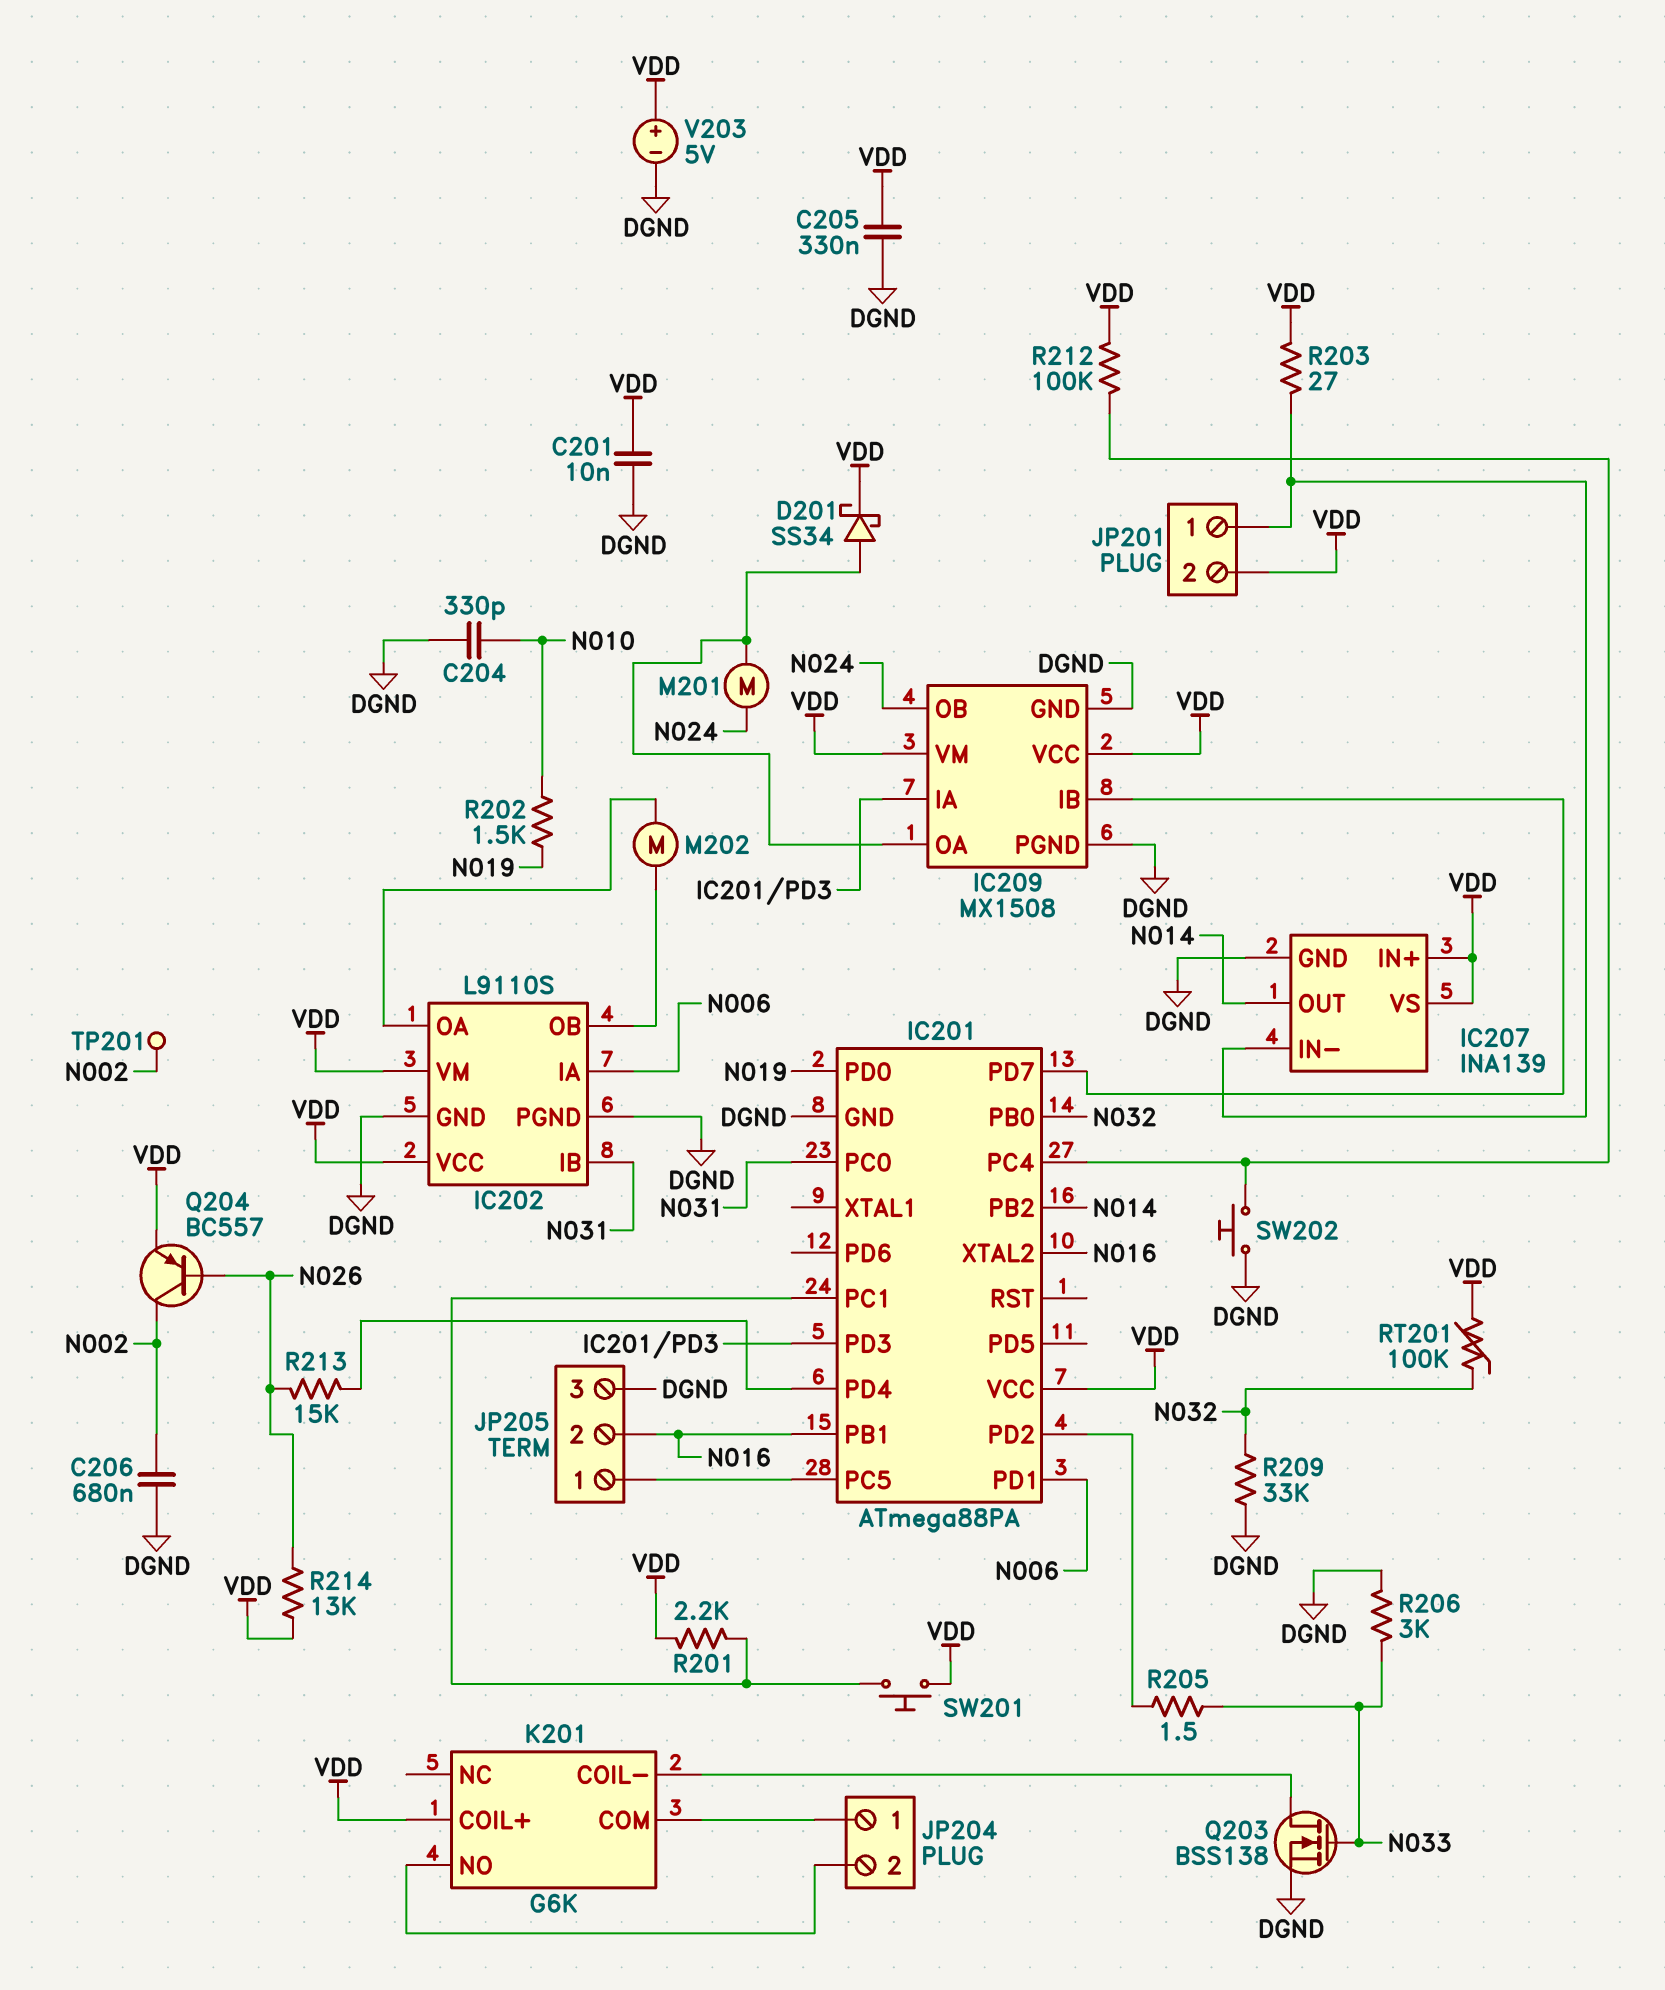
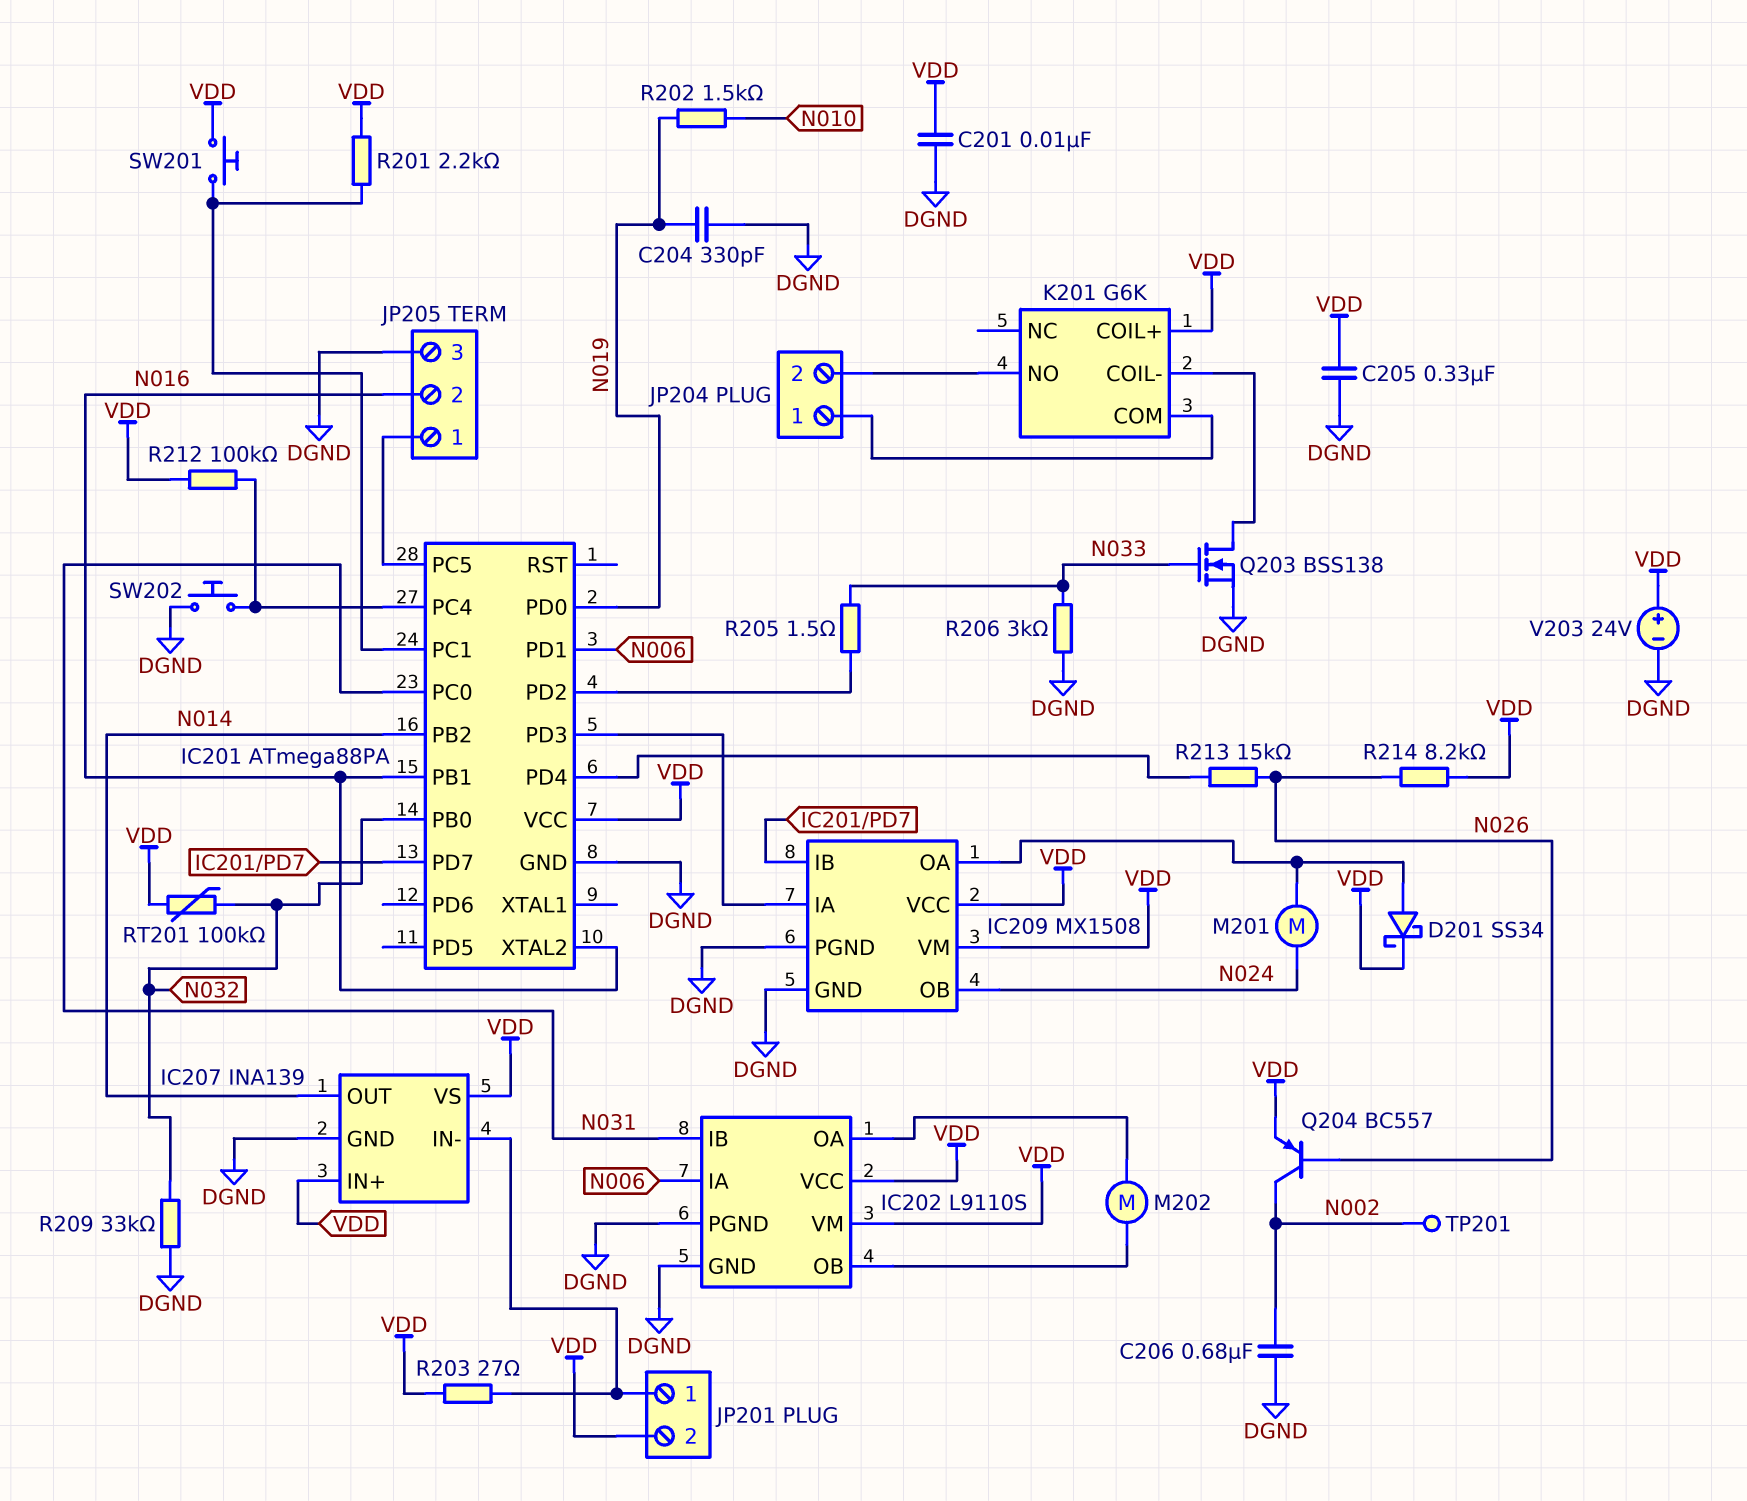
C204: 330pF (DGND, N010) -> 330pF (DGND, N019)
R214: 13k (N026, VDD) -> 8.2k (N026, VDD)
V203: 5V (plus VDD, minus DGND) -> 24V (plus VDD, minus DGND)

